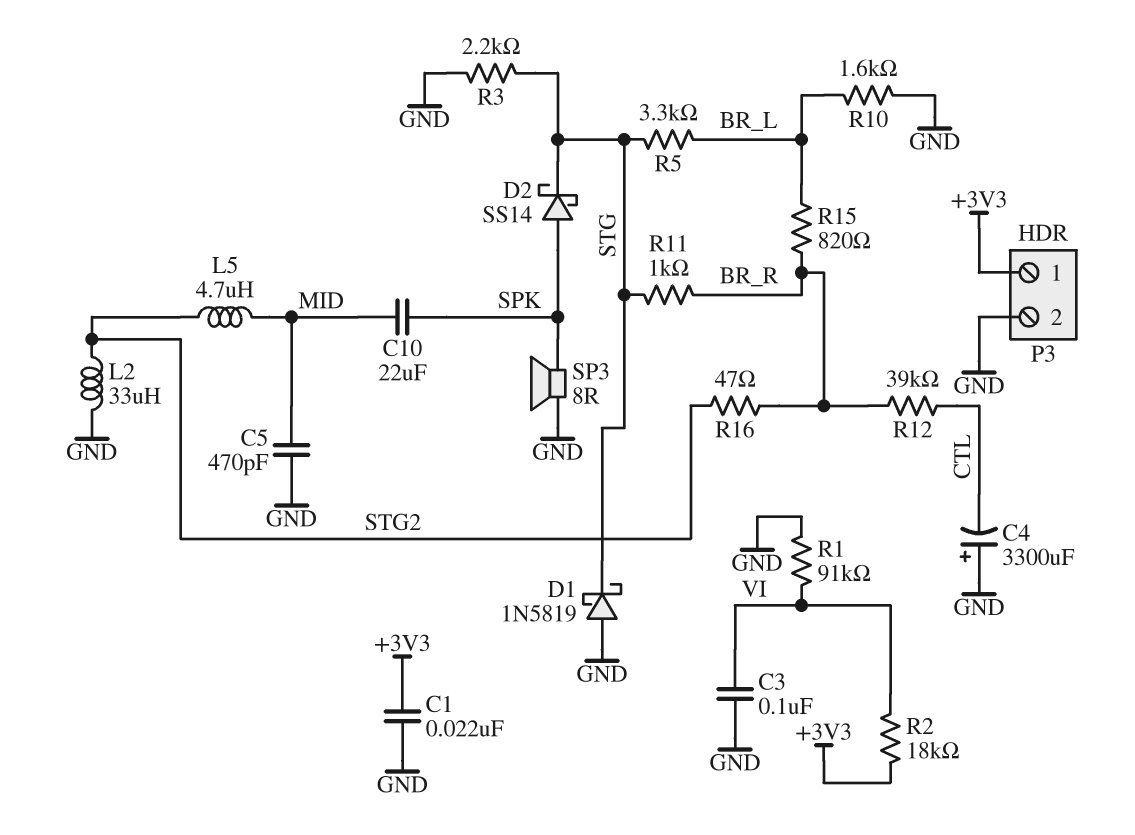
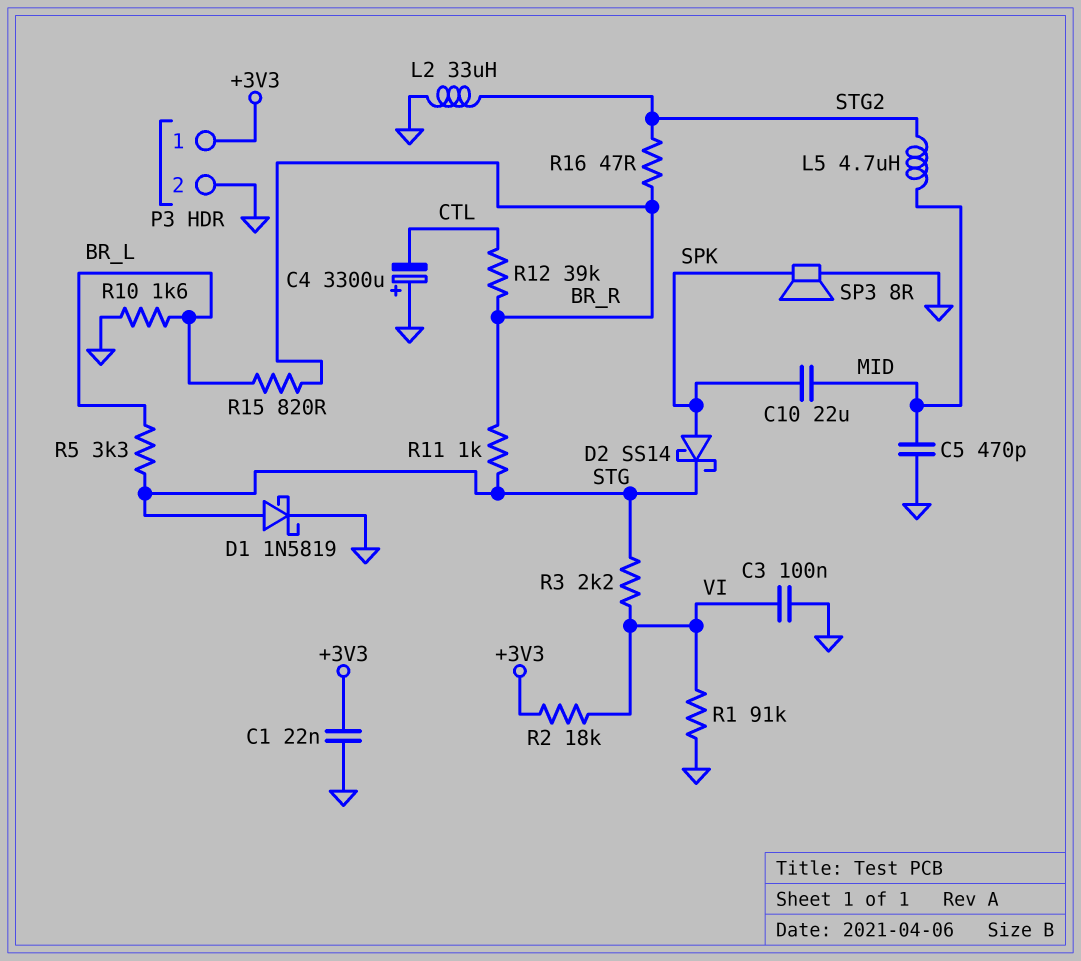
D1: schottky 1N5819 (A GND, K STG) -> schottky 1N5819 (A STG, K GND)
R3: 2.2k (GND, STG) -> 2.2k (STG, VI)

